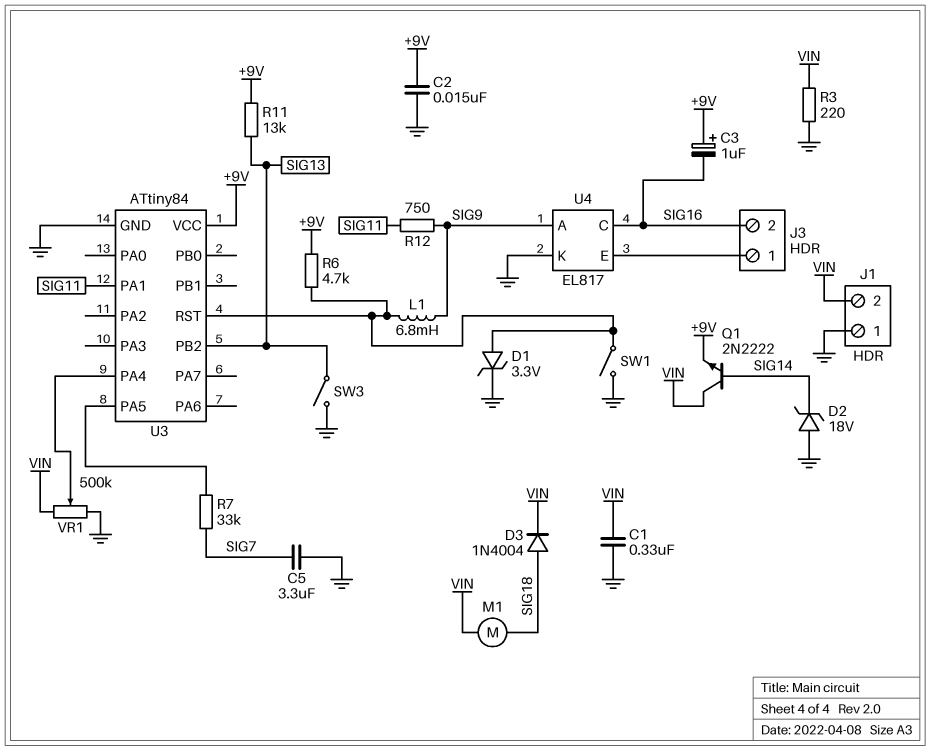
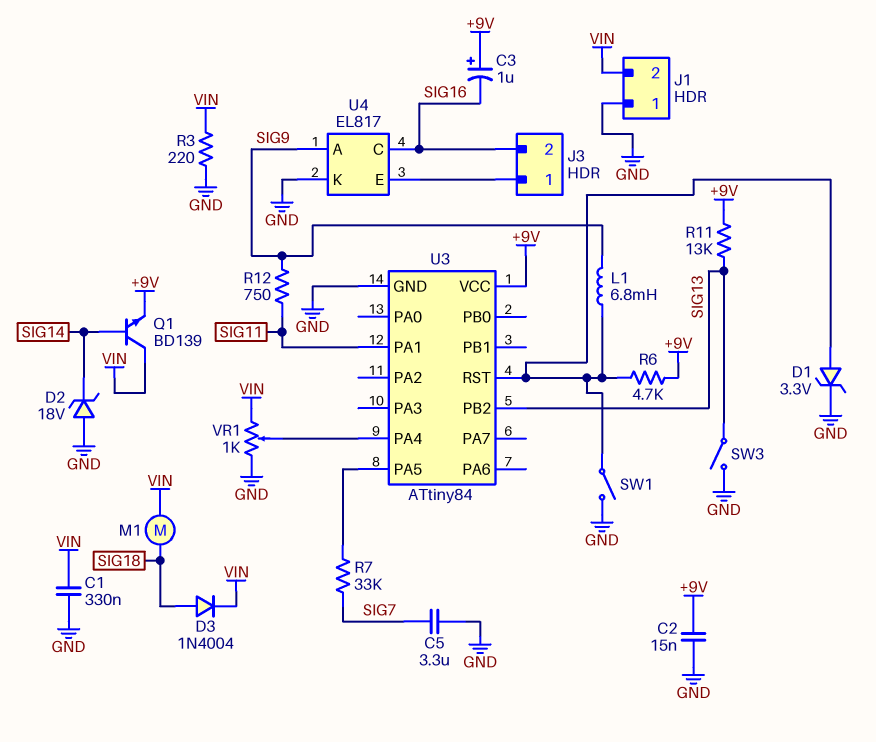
Q1: NPN 2N2222 (B SIG14, C VIN, E +9V) -> NPN BD139 (B SIG14, C VIN, E +9V)
VR1: 500k (GND, VIN, wiper U3/PA4) -> 1k (GND, VIN, wiper U3/PA4)

